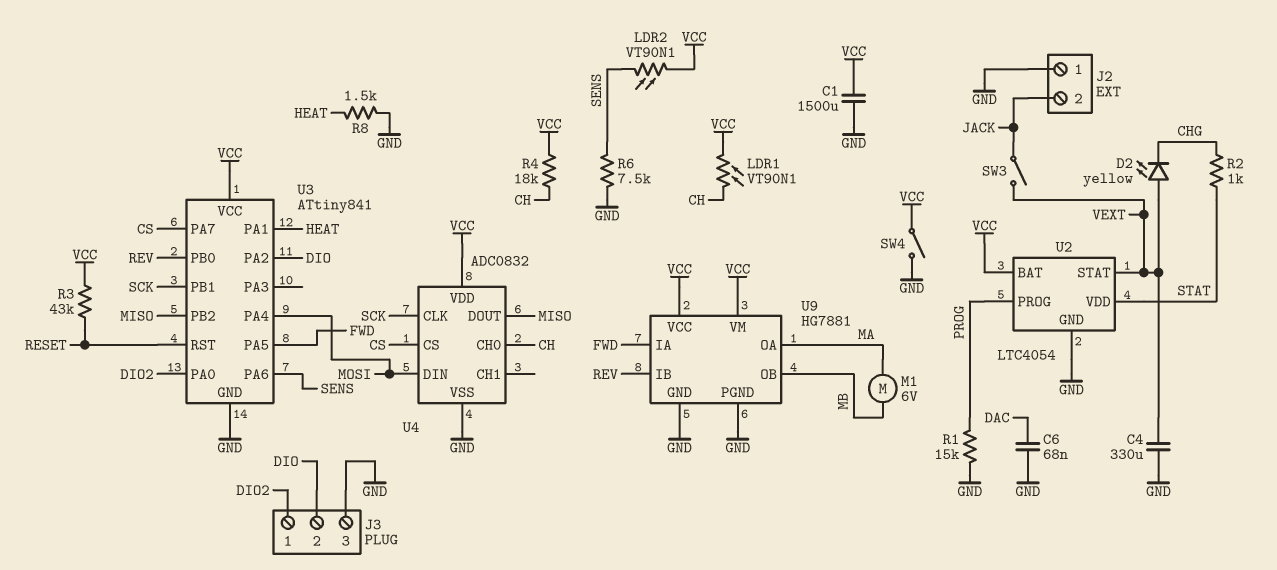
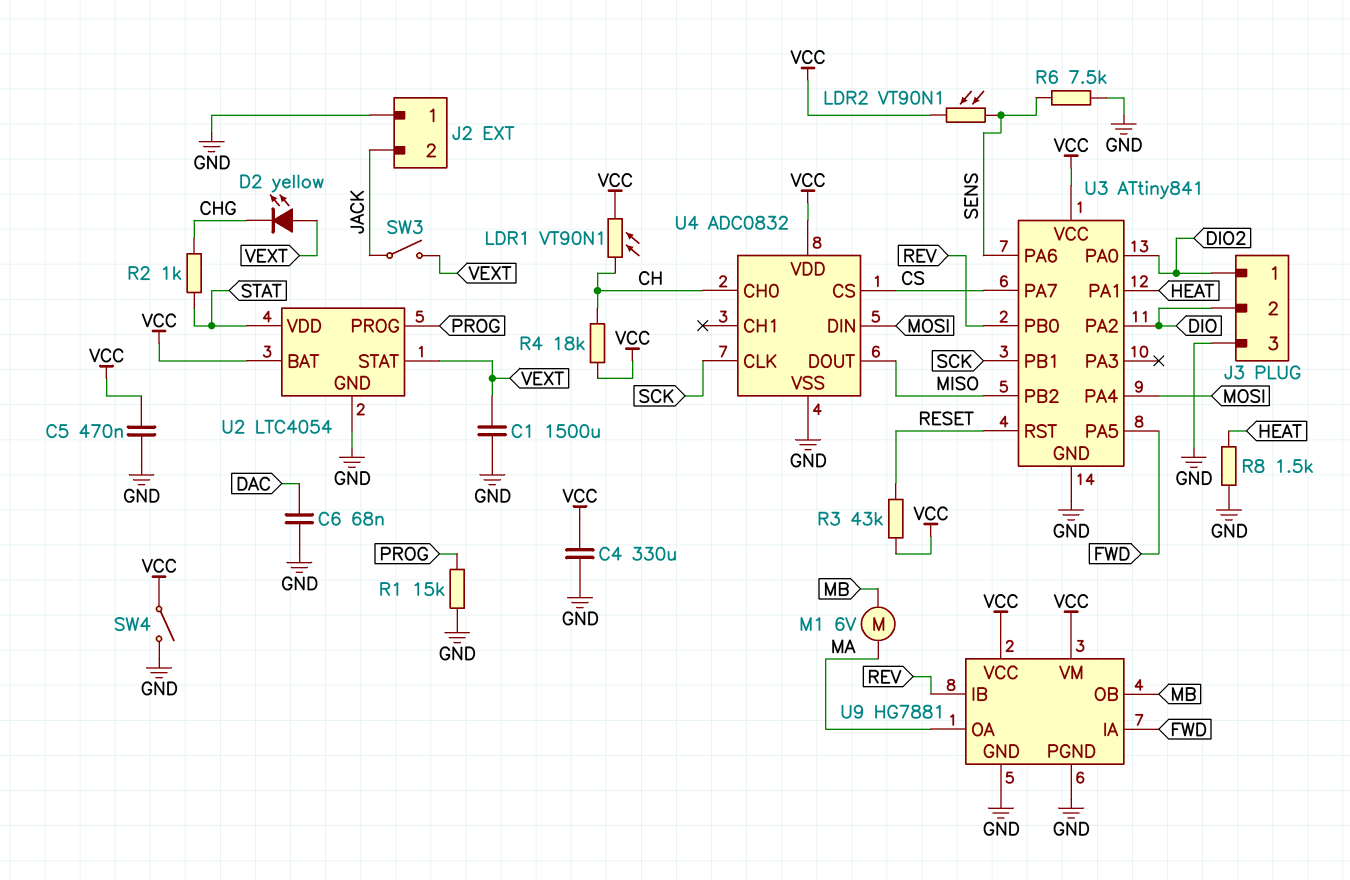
C1: 1500uF (GND, VCC) -> 1500uF (GND, VEXT)
C4: 330uF (GND, VEXT) -> 330uF (GND, VCC)
C5: none -> 470nF (GND, VCC)

